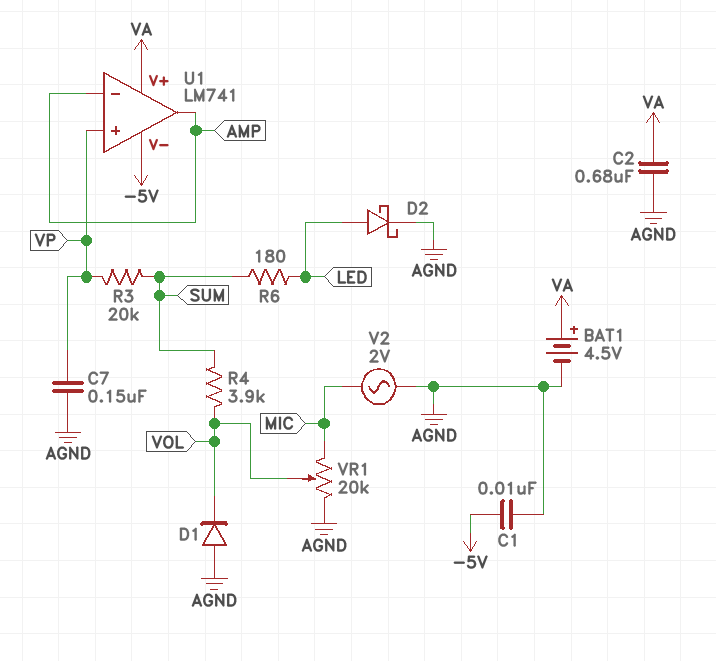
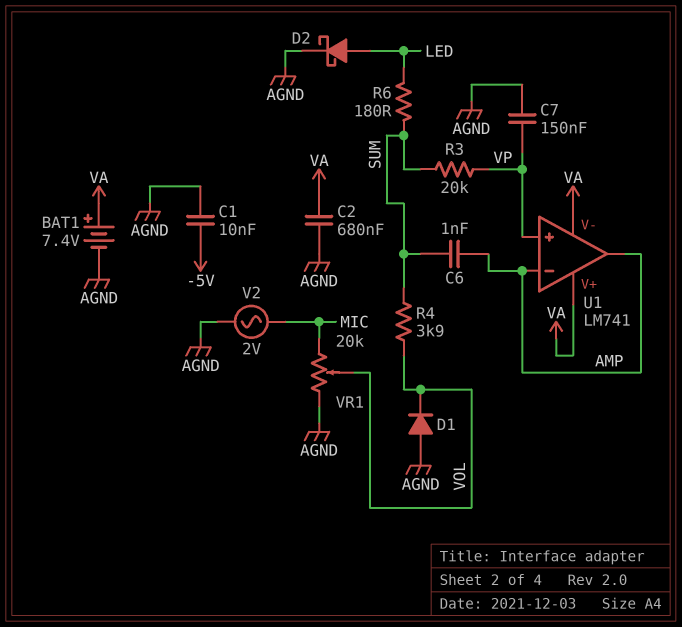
BAT1: 4.5V (plus VA, minus AGND) -> 7.4V (plus VA, minus AGND)
C6: none -> 1nF (AMP, SUM)
U1 pin V-: -5V -> VA

